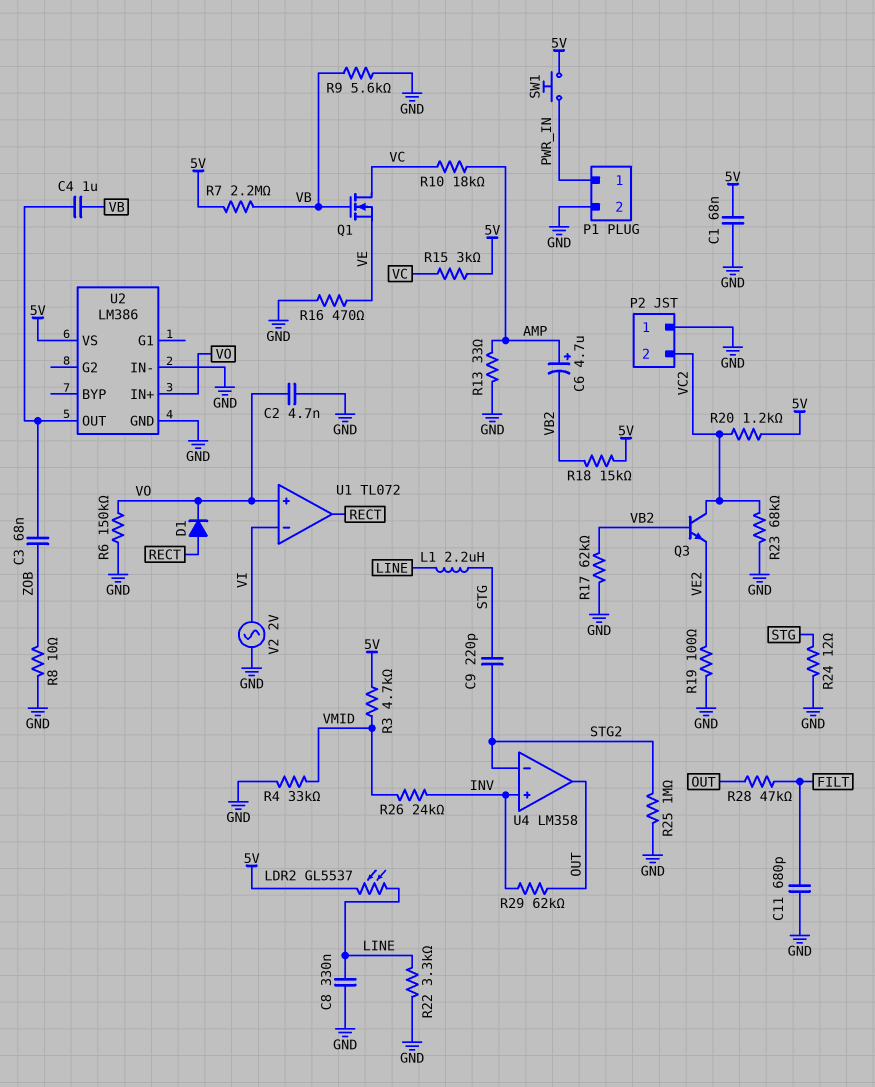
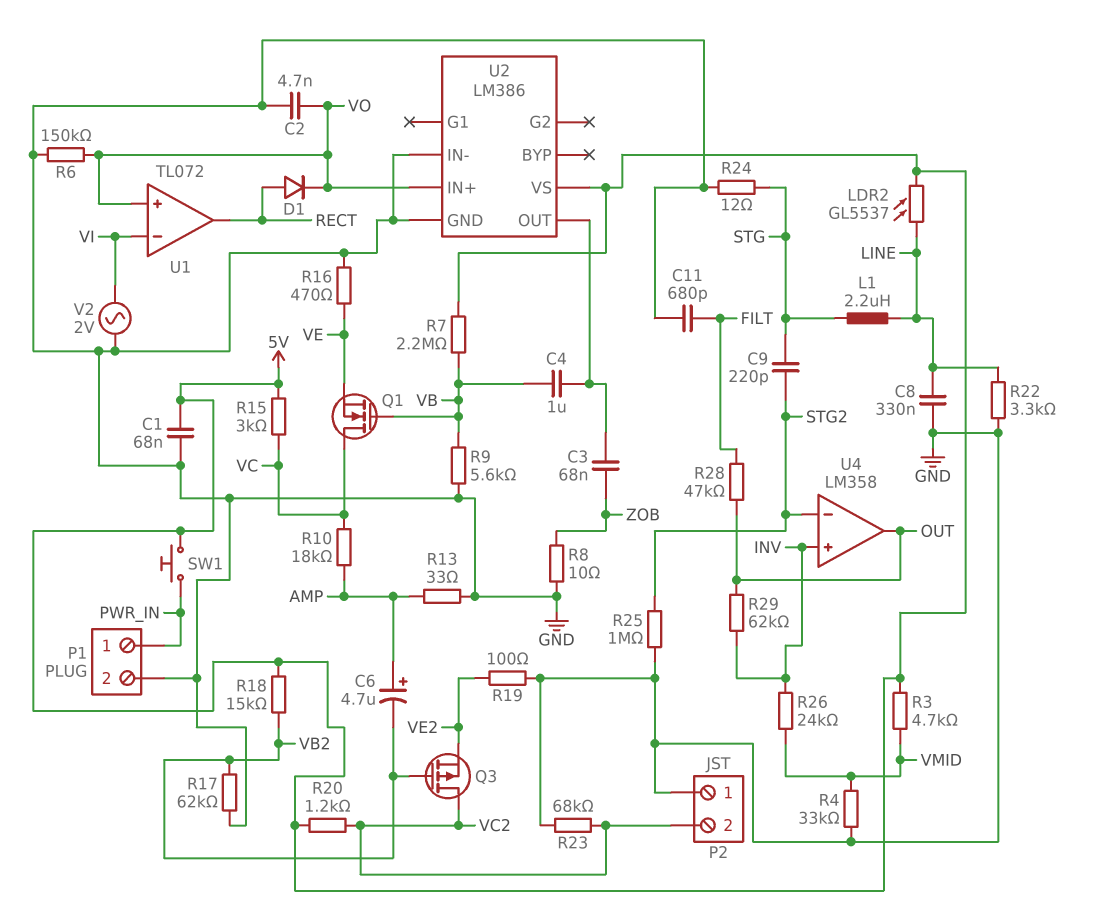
Q3: NPN (B VB2, C VC2, E VE2) -> PMOS (G VB2, D VC2, S VE2)

